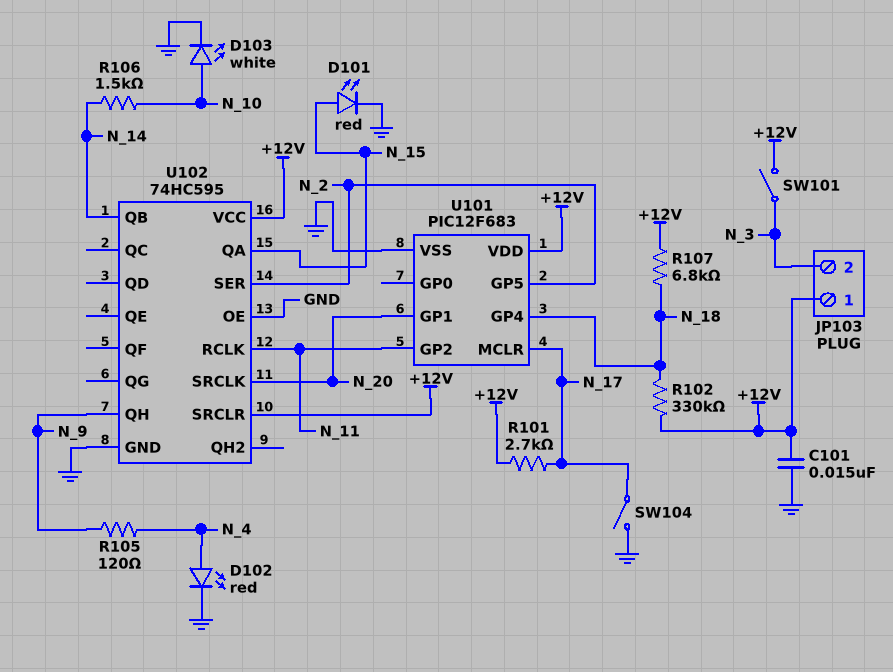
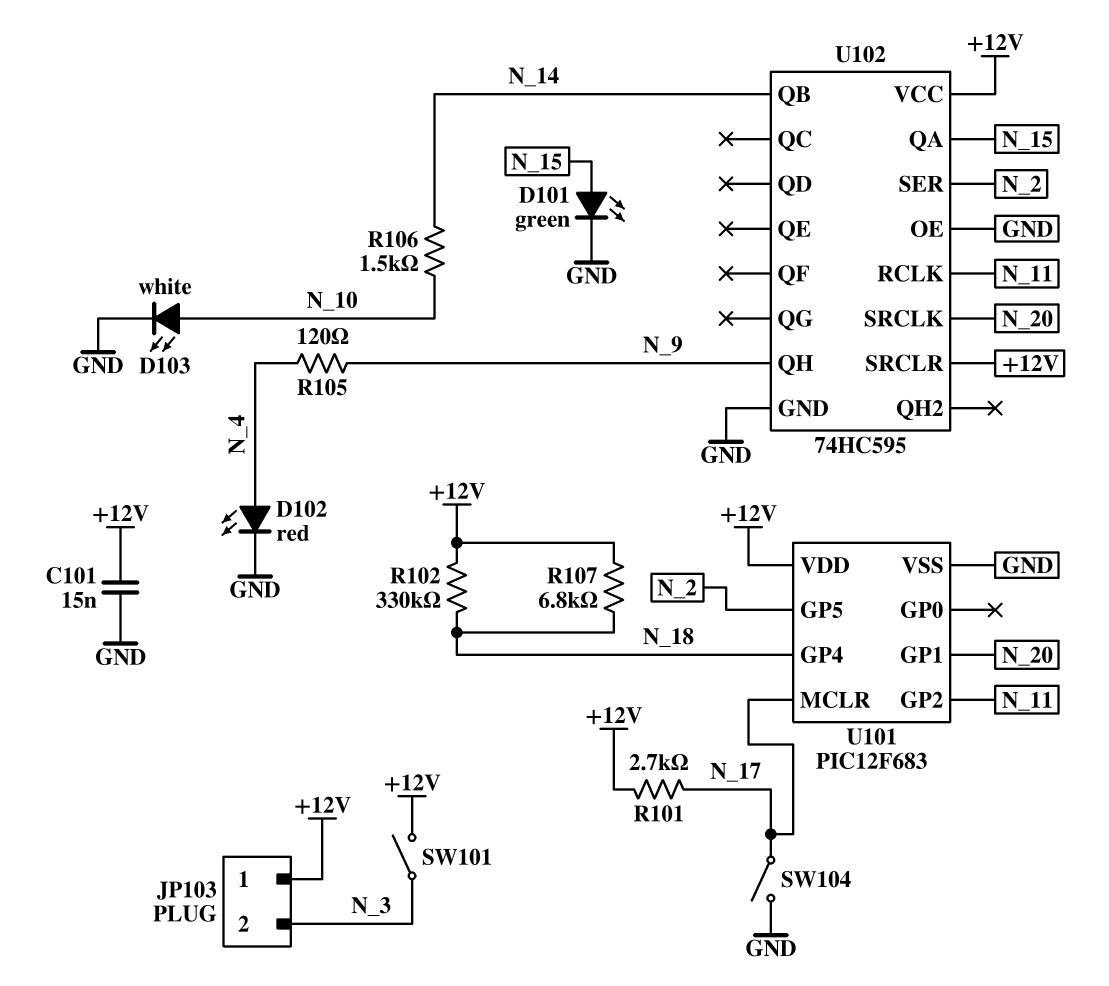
D101: LED red (A N_15, K GND) -> LED green (A N_15, K GND)

